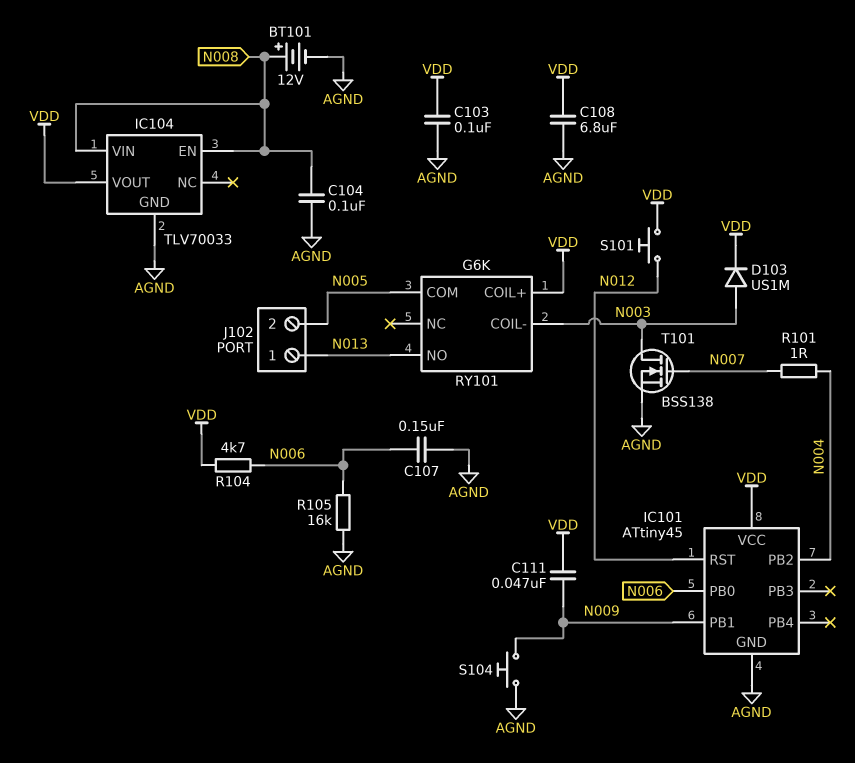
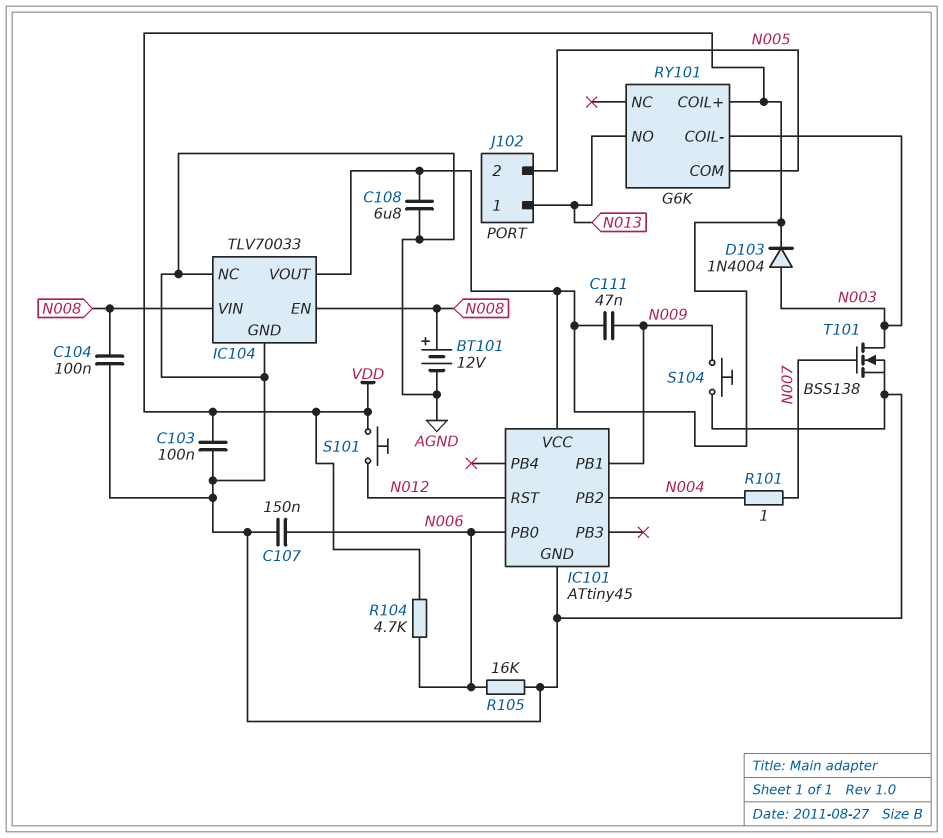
D103: diode US1M (A N003, K VDD) -> diode 1N4004 (A N003, K VDD)
IC104 pin NC: none -> AGND

